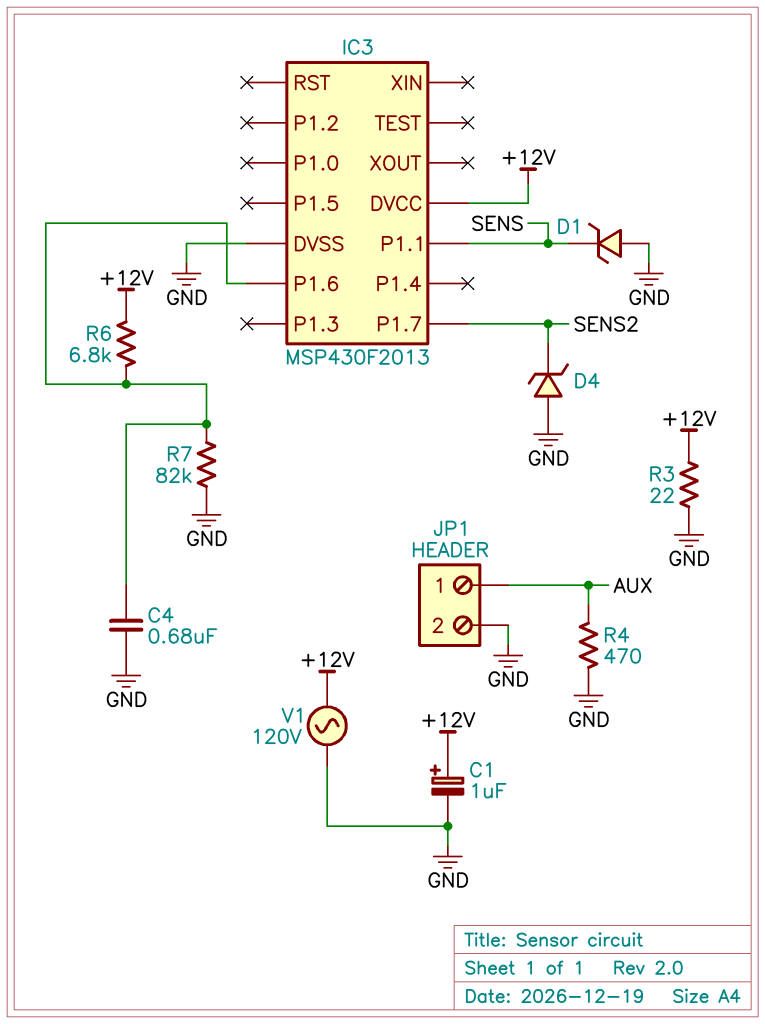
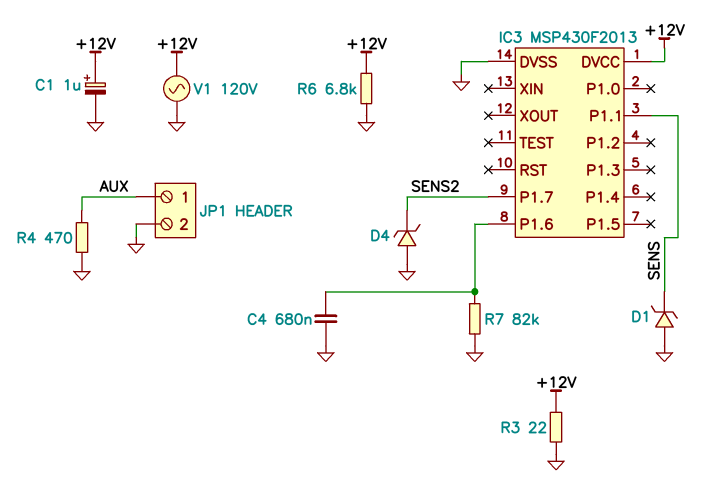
R6: 6.8k (+12V, IC3/P1.6) -> 6.8k (+12V, GND)

